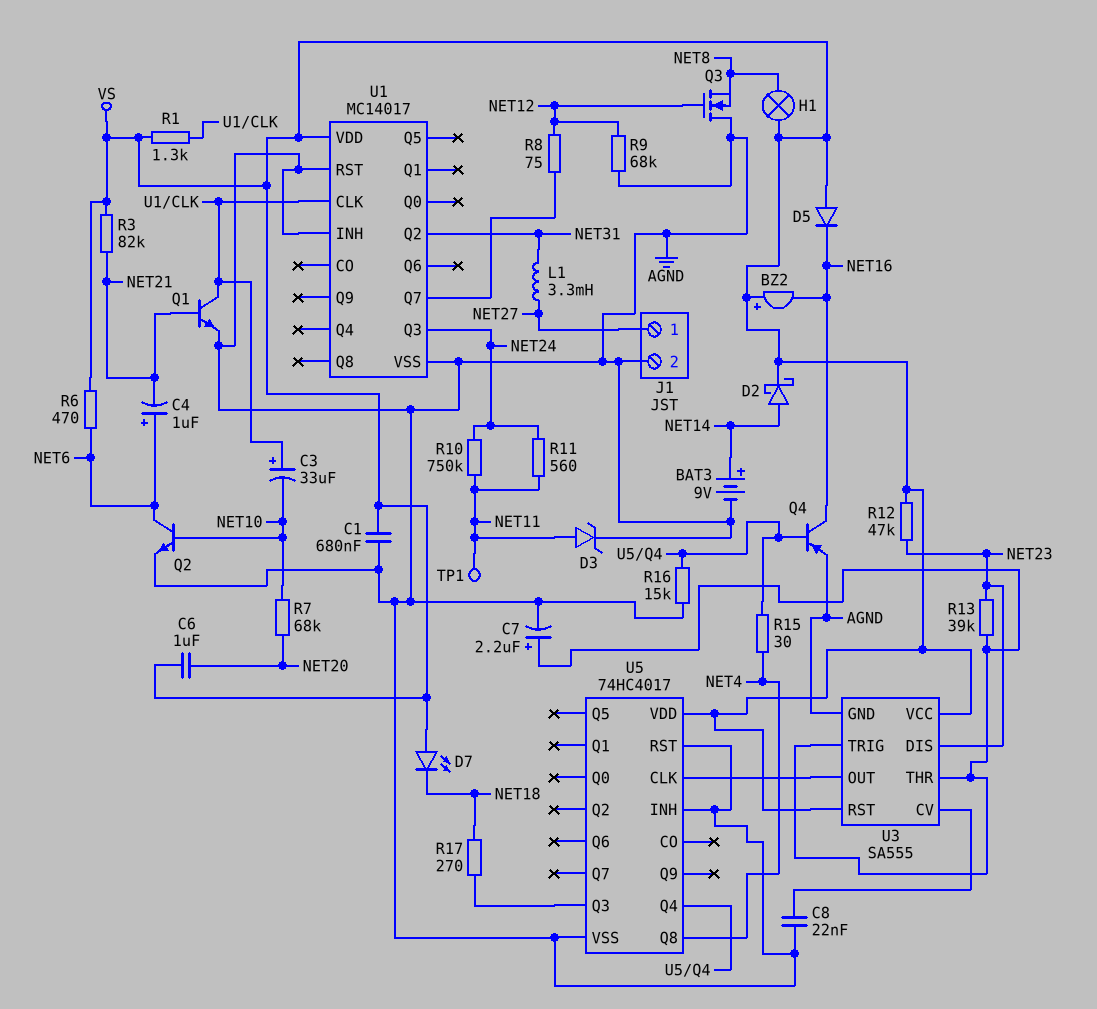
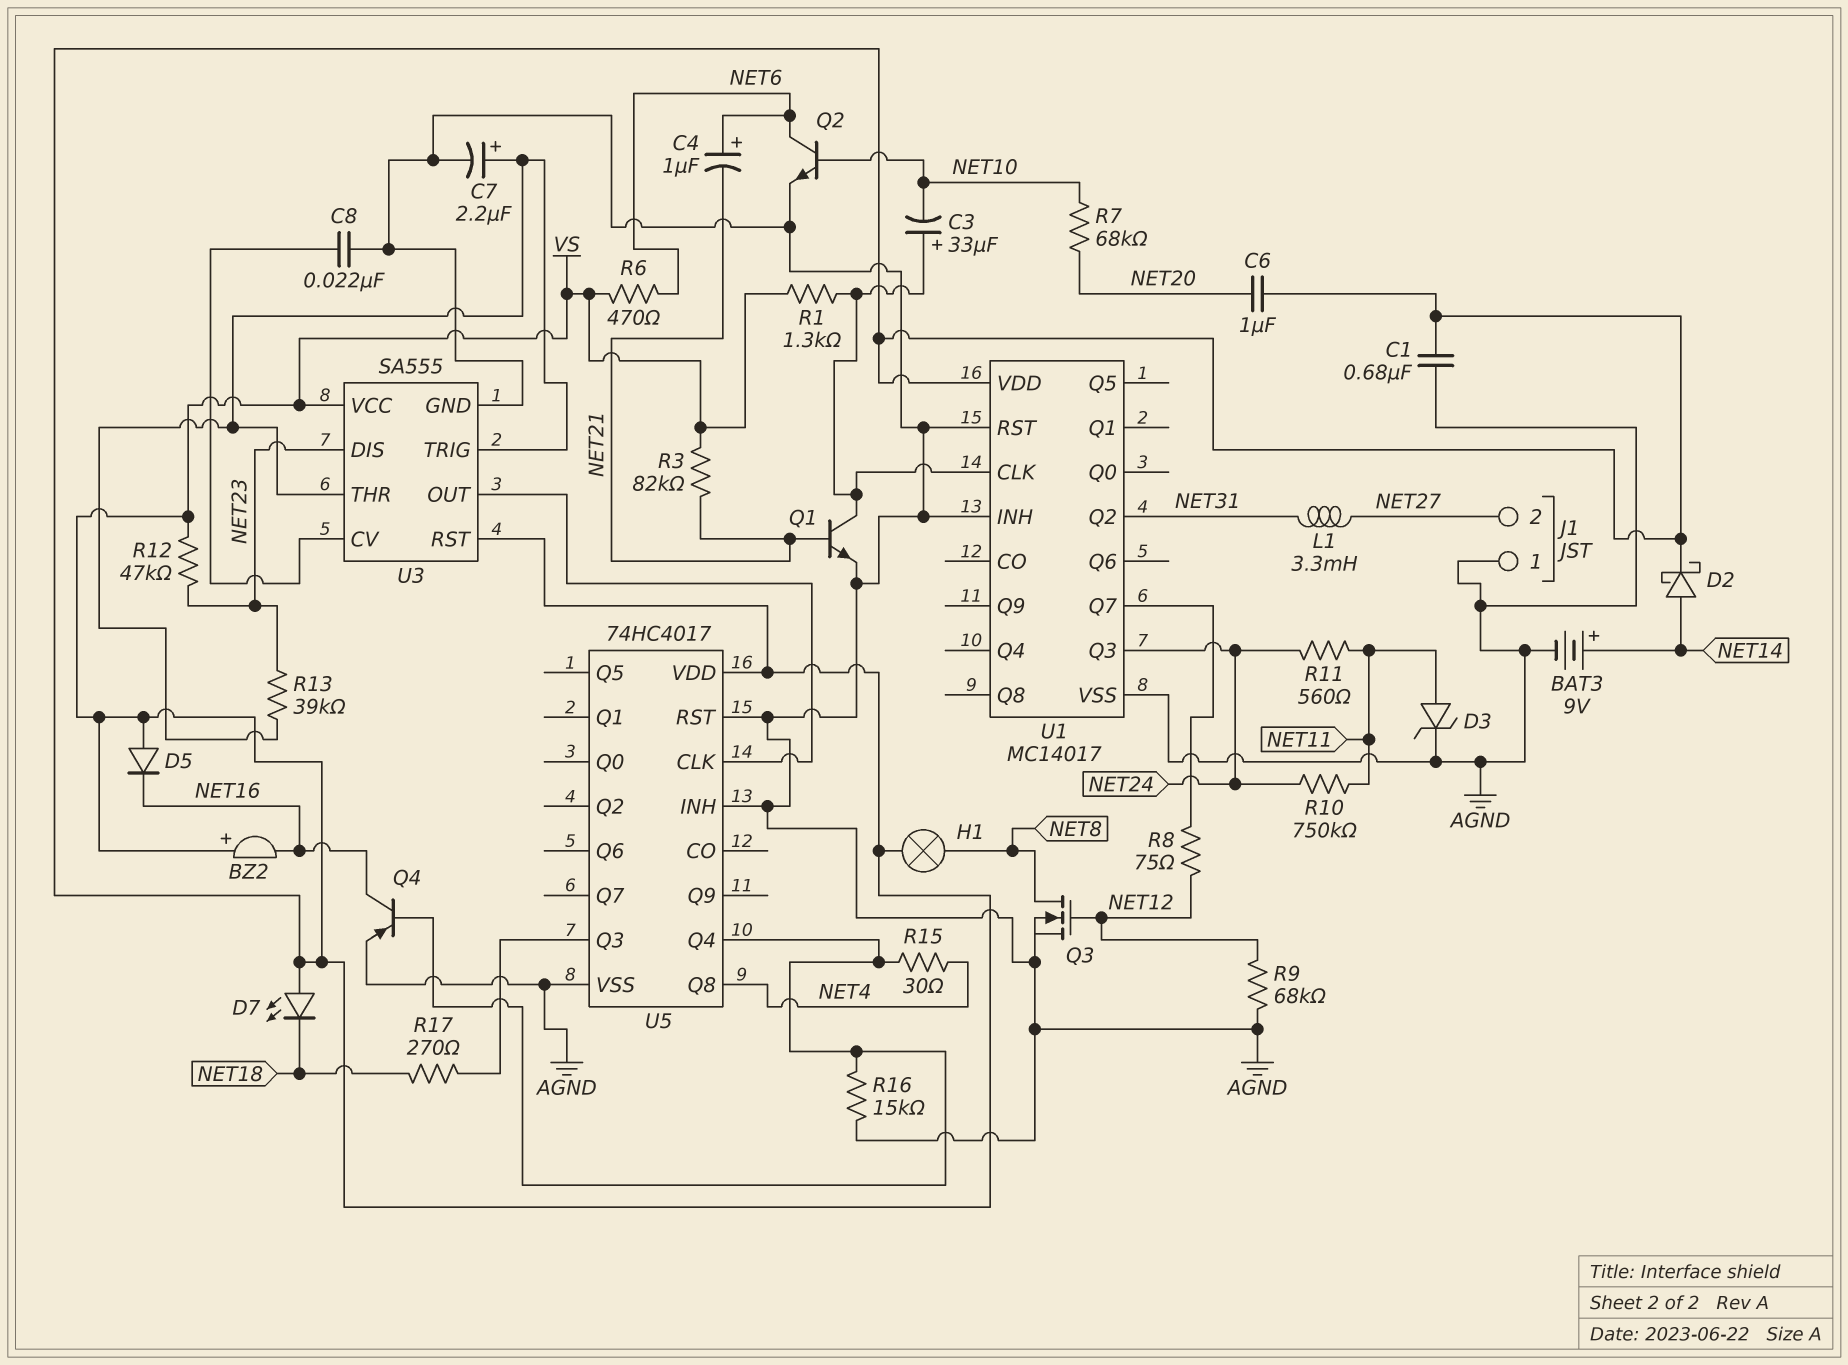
J1 pin 1: NET27 -> AGND
J1 pin 2: AGND -> NET27
Q3: NMOS (G NET12, D AGND, S NET8) -> NMOS (G NET12, D NET8, S AGND)
TP1: test point (NET11) -> none

